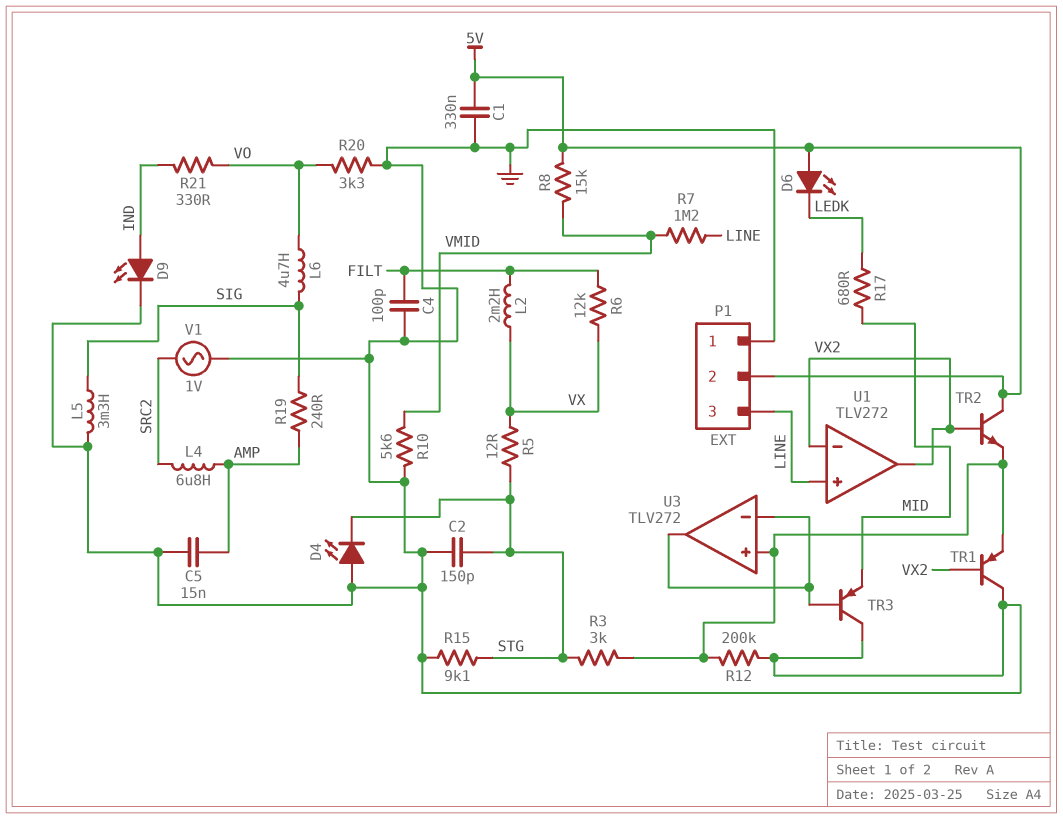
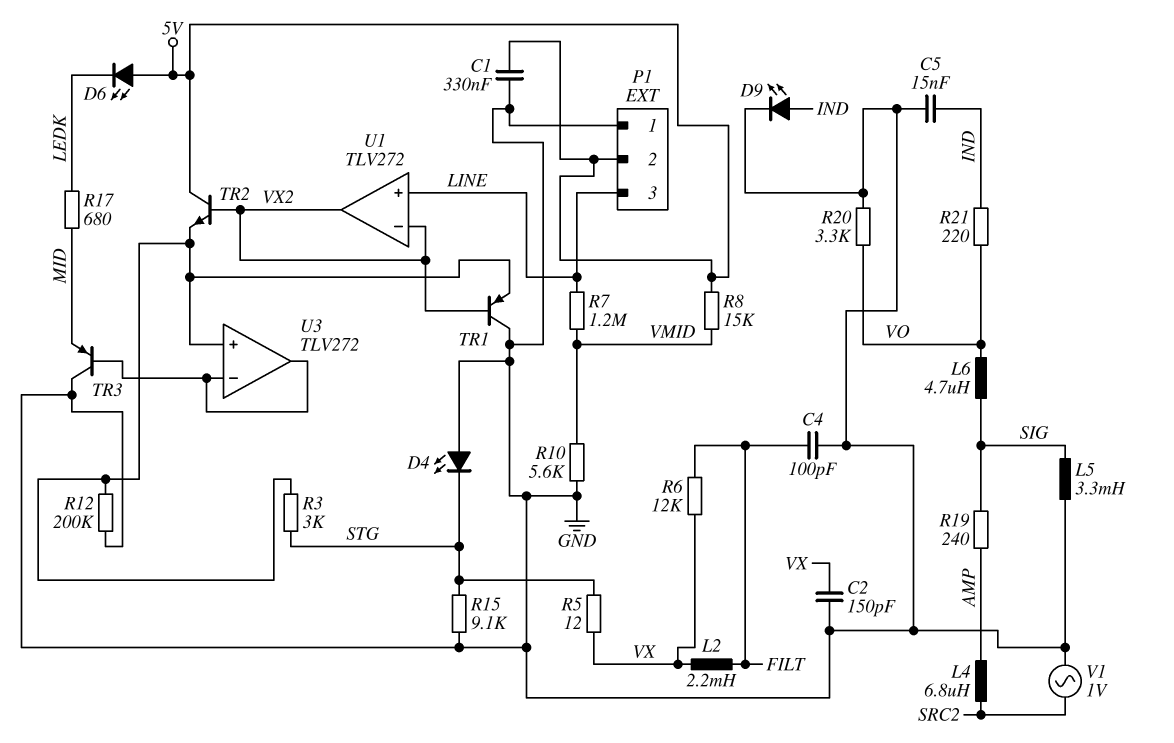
C2: 150pF (GND, STG) -> 150pF (GND, VX)
C5: 15nF (AMP, GND) -> 15nF (GND, IND)
R21: 330 (IND, VO) -> 220 (IND, VO)

